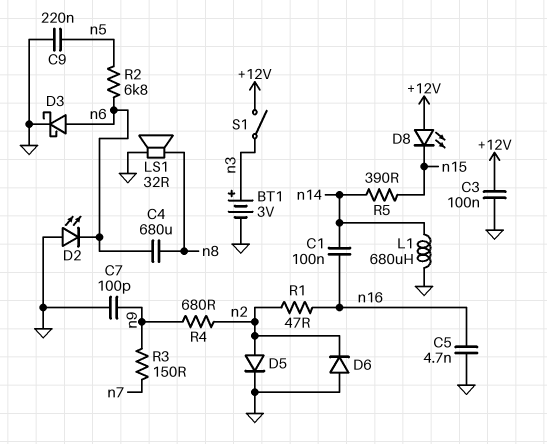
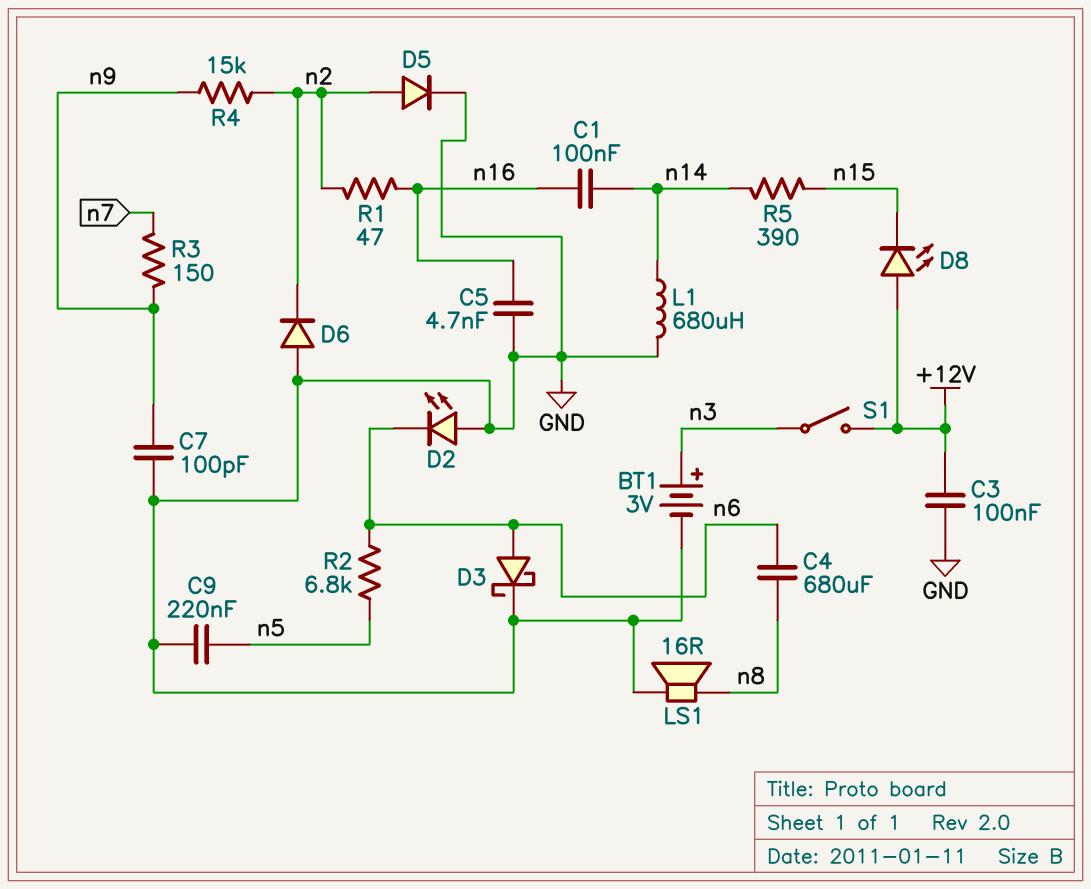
LS1: speaker 32R (GND, n8) -> speaker 16R (GND, n8)
R4: 680 (n2, n9) -> 15k (n2, n9)

